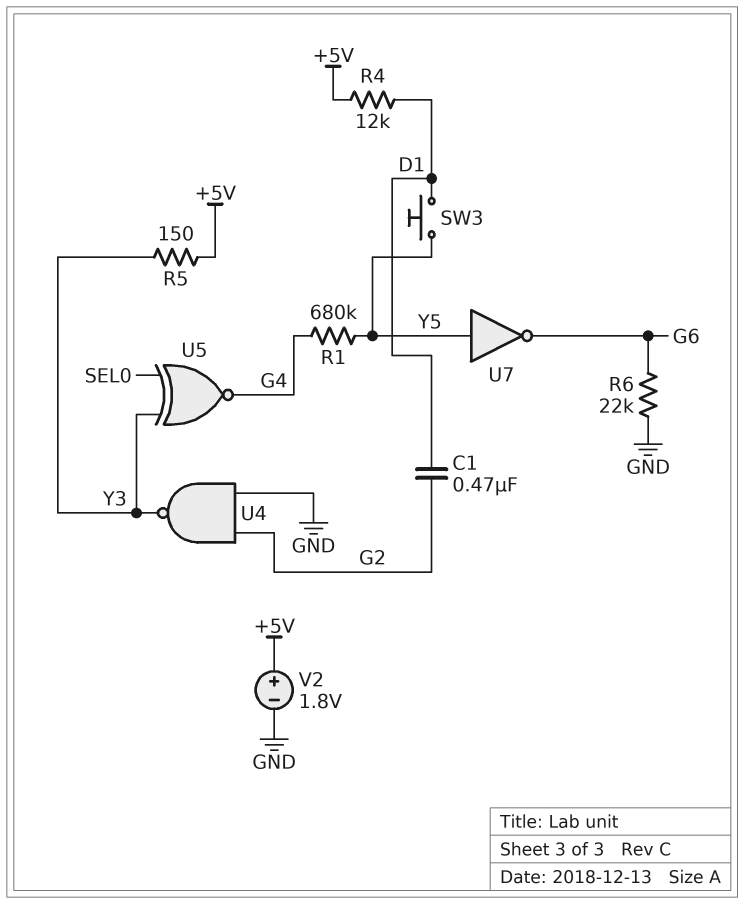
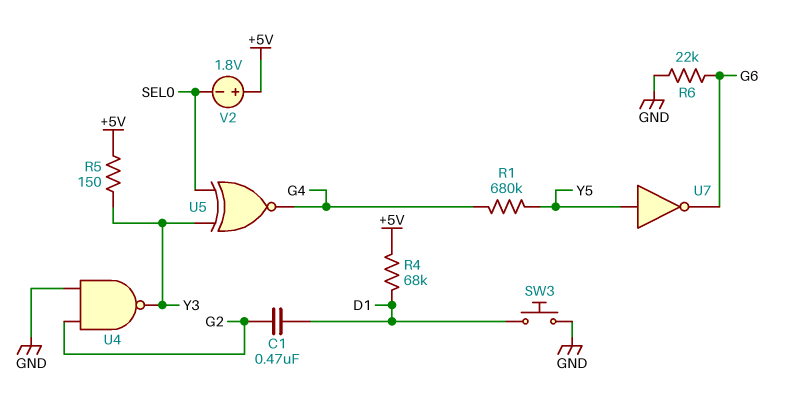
R4: 12k (+5V, D1) -> 68k (+5V, D1)
SW3: button (D1, Y5) -> button (D1, GND)
V2: 1.8V (plus +5V, minus GND) -> 1.8V (plus +5V, minus SEL0)

